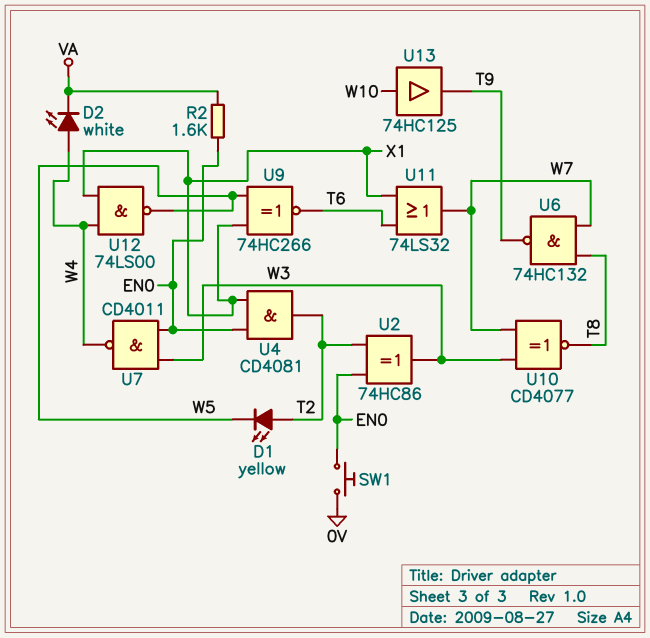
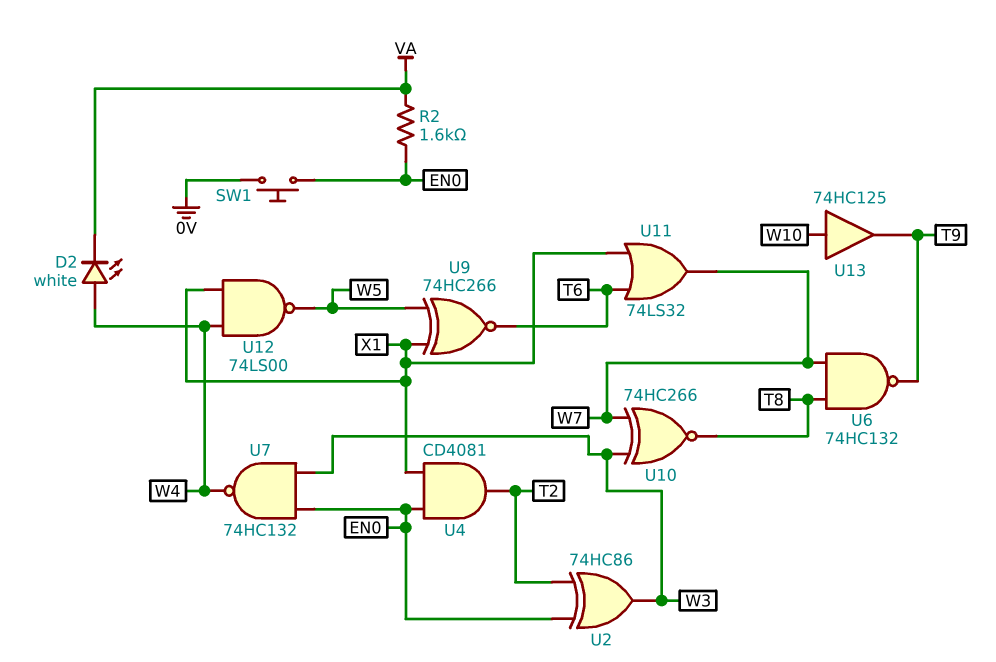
D1: LED yellow (A T2, K W5) -> none
U7: NAND CD4011 (in EN0, in W3, out W4) -> NAND 74HC132 (in EN0, in W3, out W4)
U10: XNOR CD4077 (in W3, in W7, out T8) -> XNOR 74HC266 (in W3, in W7, out T8)

